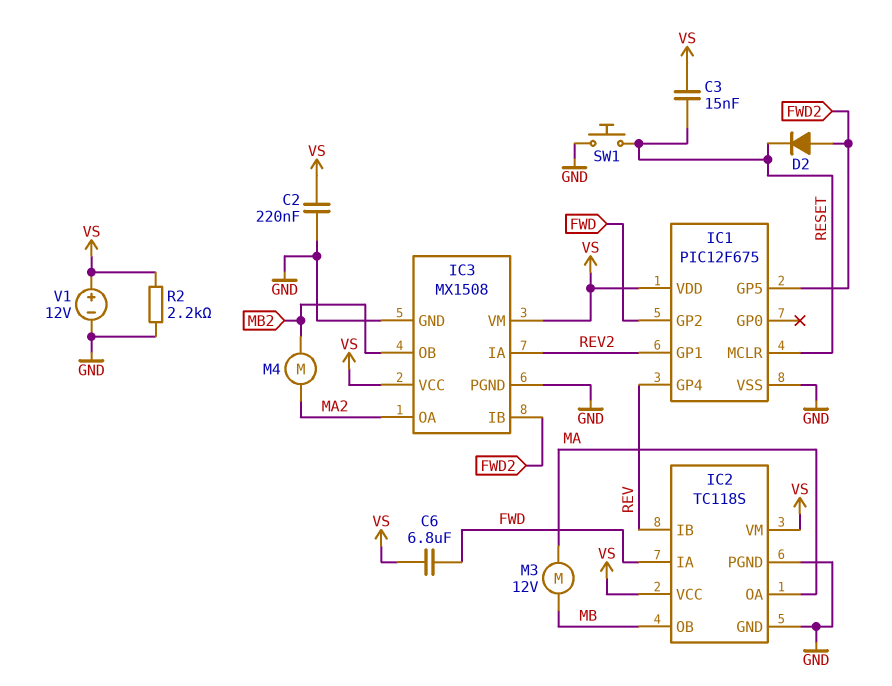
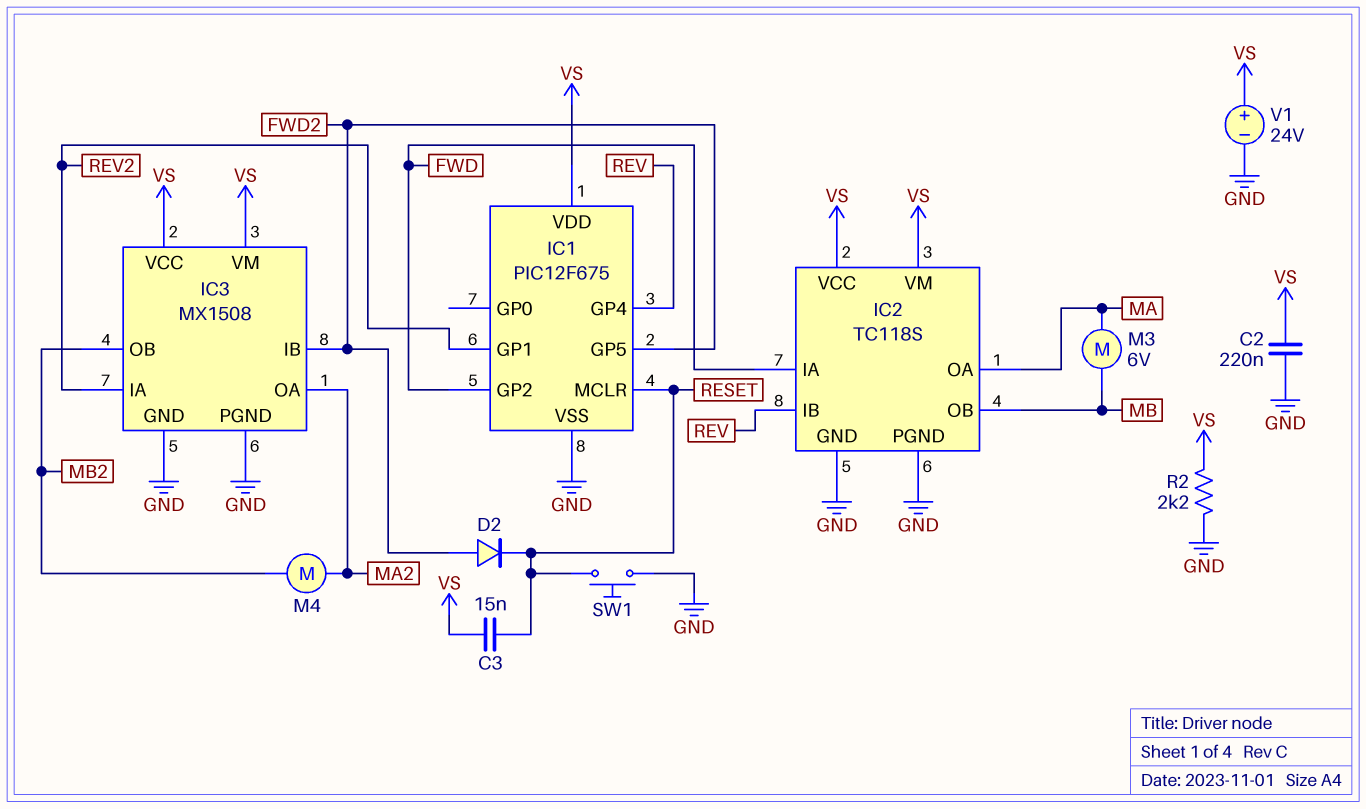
C6: 6.8uF (FWD, VS) -> none
M3: motor 12V (MA, MB) -> motor 6V (MA, MB)
V1: 12V (plus VS, minus GND) -> 24V (plus VS, minus GND)

